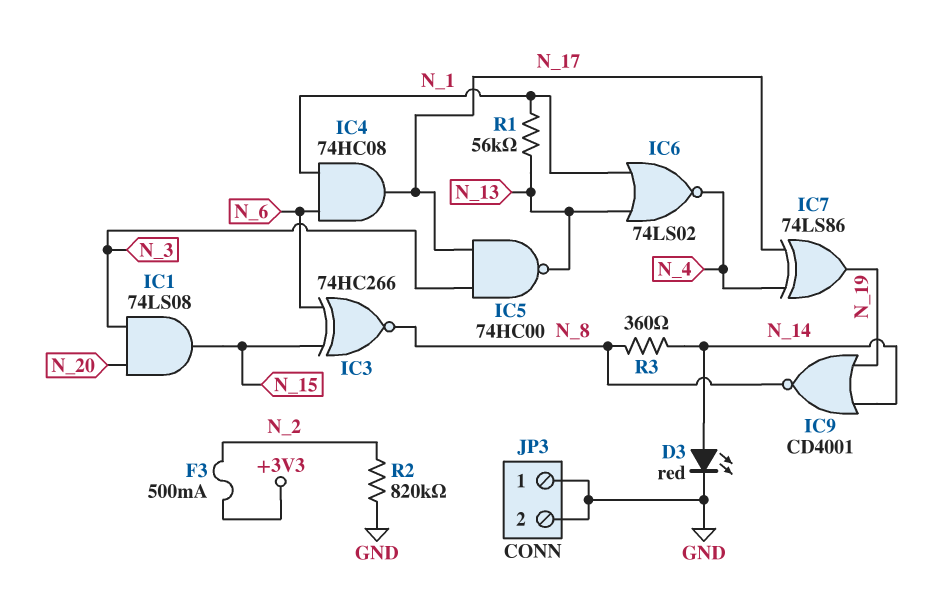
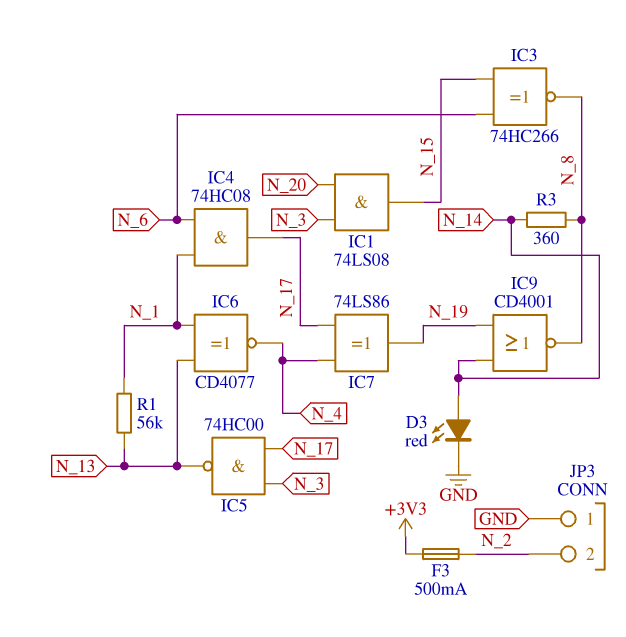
IC6: NOR 74LS02 (in N_1, in N_13, out N_4) -> XNOR CD4077 (in N_1, in N_13, out N_4)
JP3 pin 2: GND -> N_2
R2: 820k (GND, N_2) -> none

